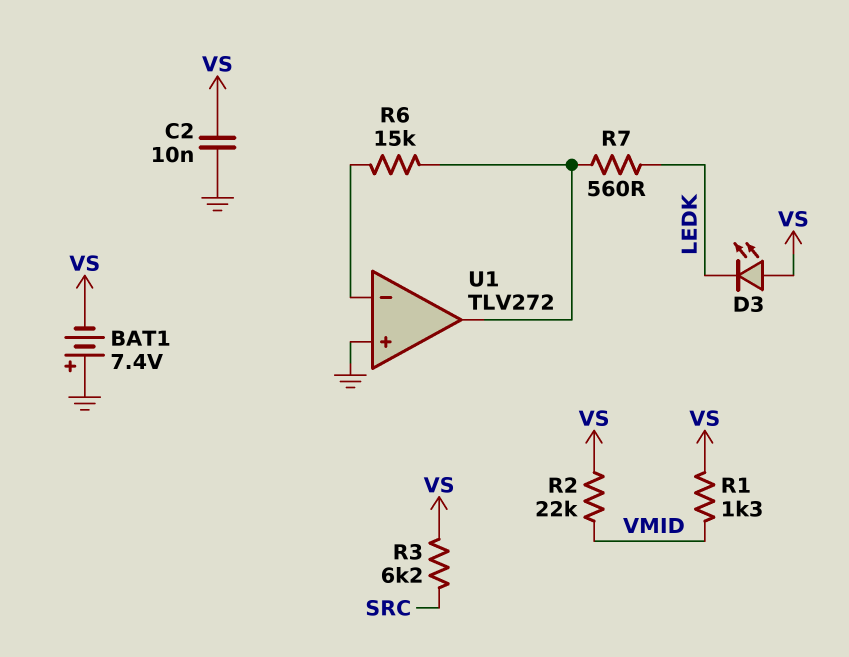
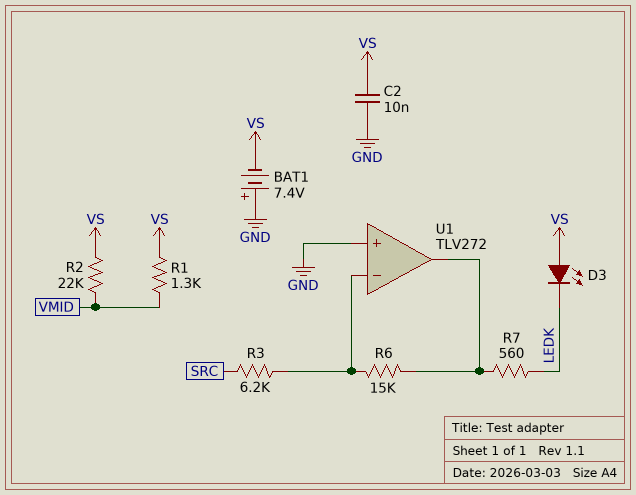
R3: 6.2k (SRC, VS) -> 6.2k (SRC, U1/in-)

